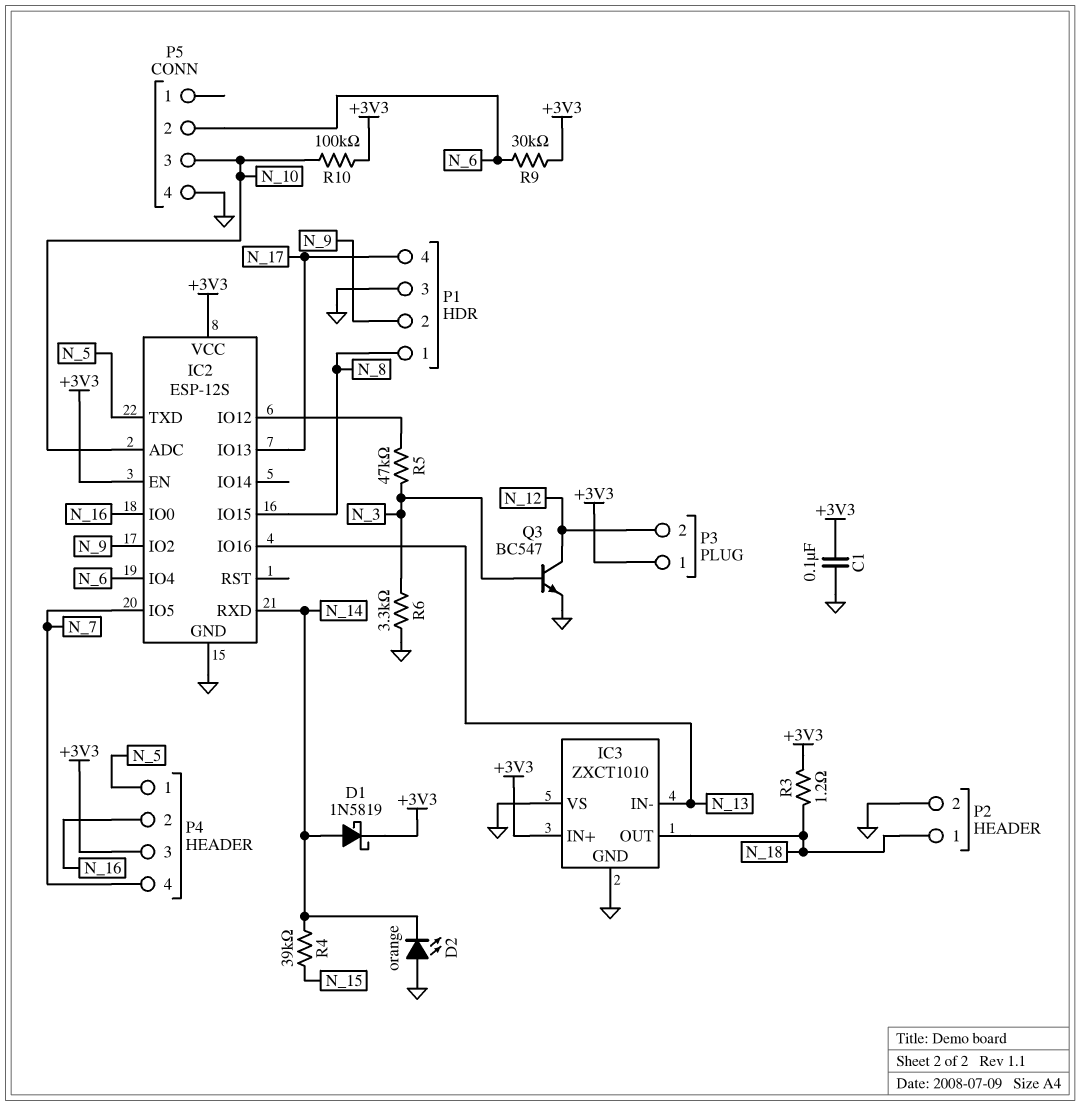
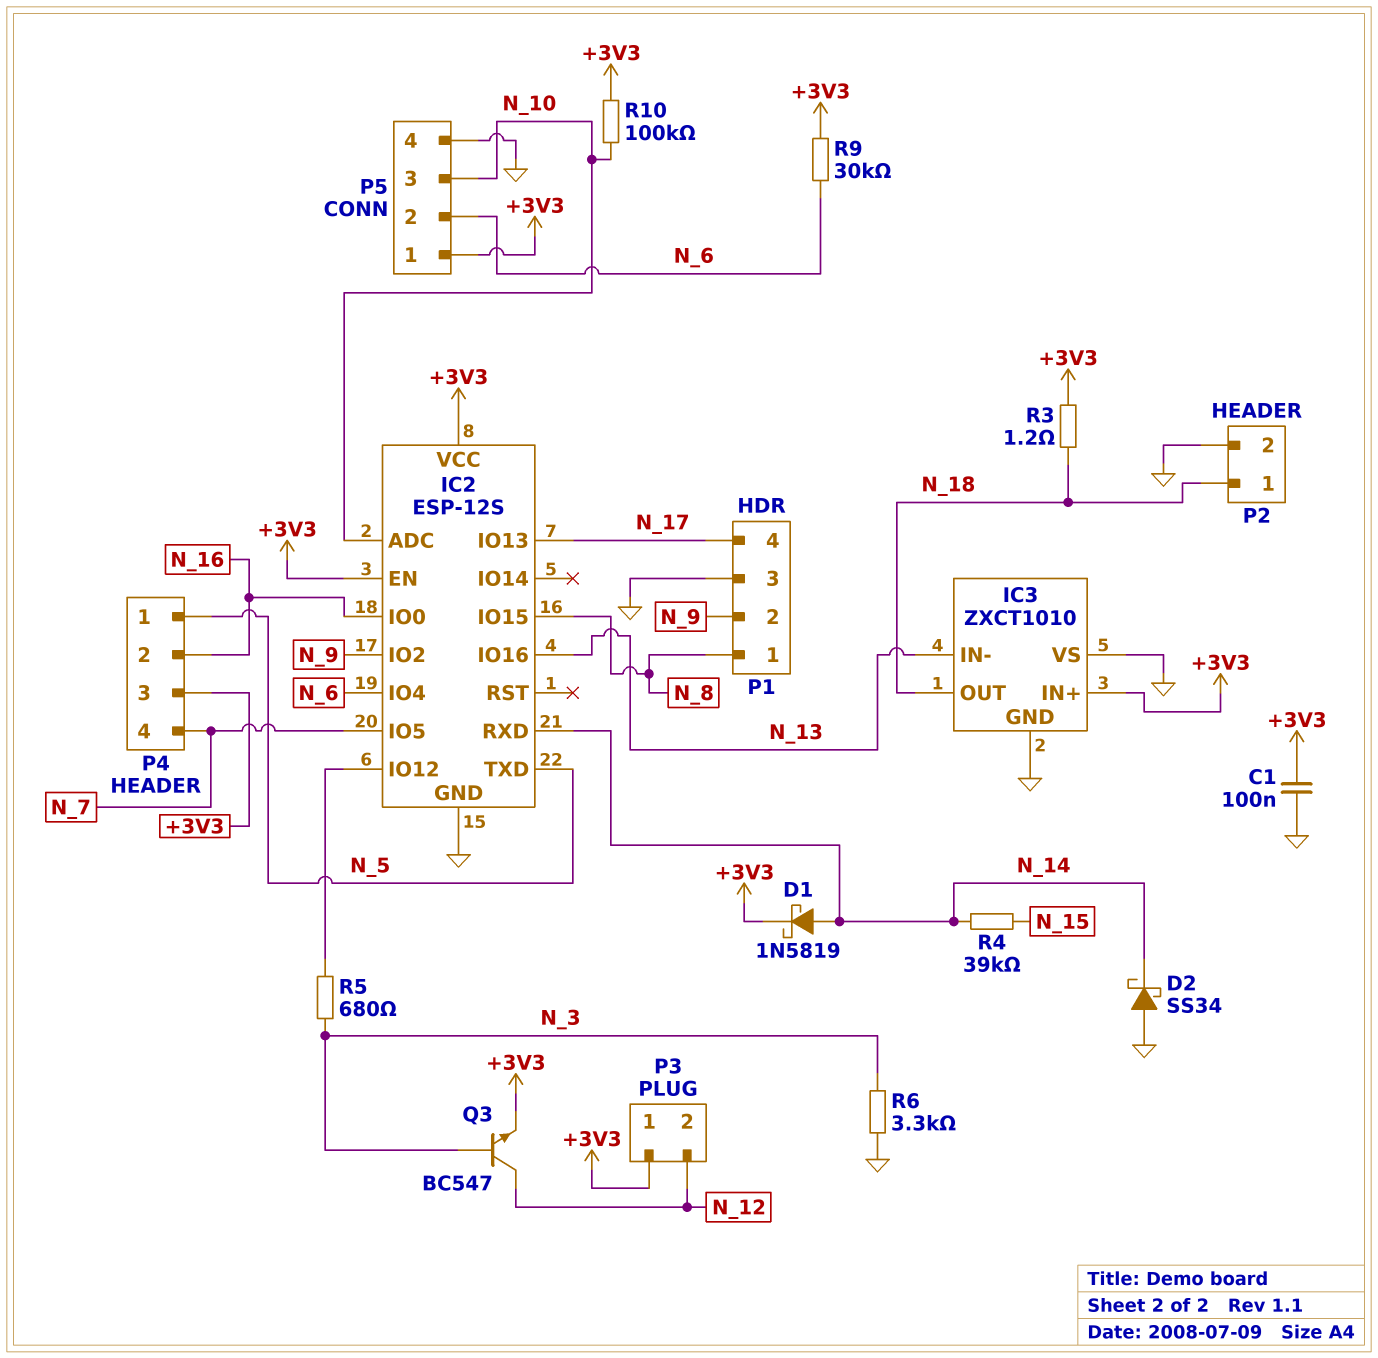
D2: LED orange (A GND, K N_14) -> schottky SS34 (A GND, K N_14)
P5 pin 1: none -> +3V3
Q3: NPN BC547 (B N_3, C N_12, E GND) -> NPN BC547 (B N_3, C N_12, E +3V3)
R5: 47k (IC2/IO12, N_3) -> 680 (IC2/IO12, N_3)

